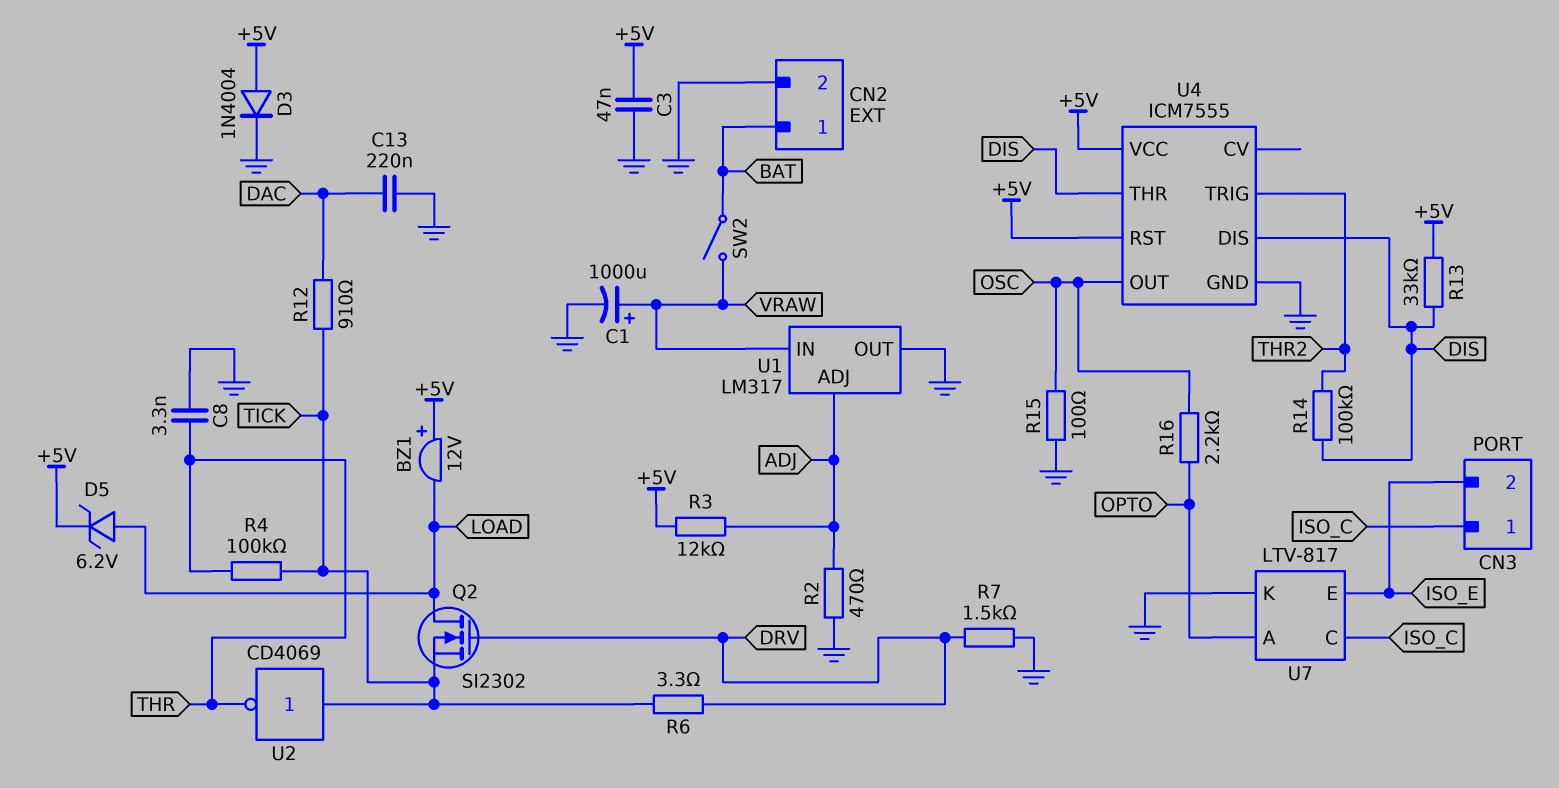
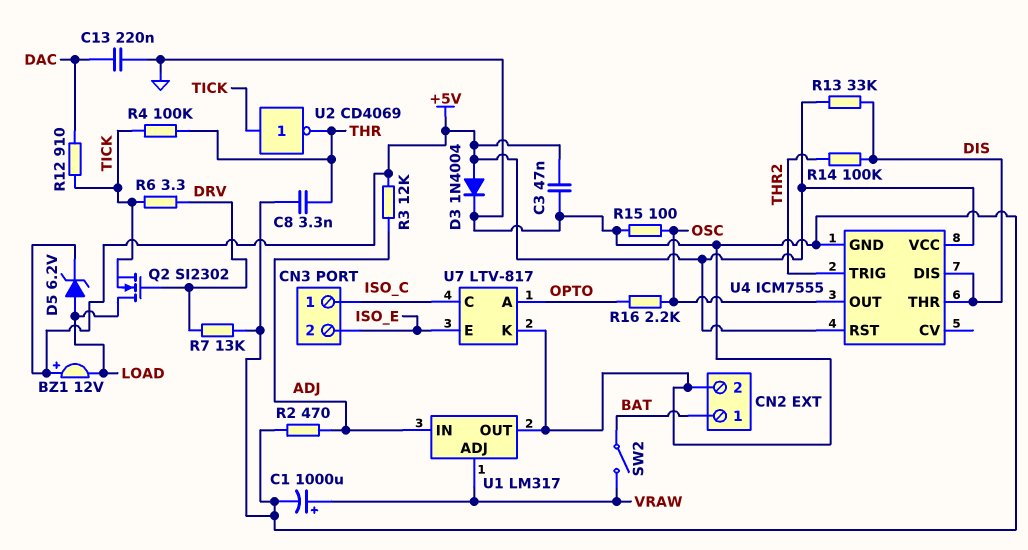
R7: 1.5k (DRV, GND) -> 13k (DRV, GND)
U1 pin ADJ: ADJ -> VRAW
U1 pin IN: VRAW -> ADJ

